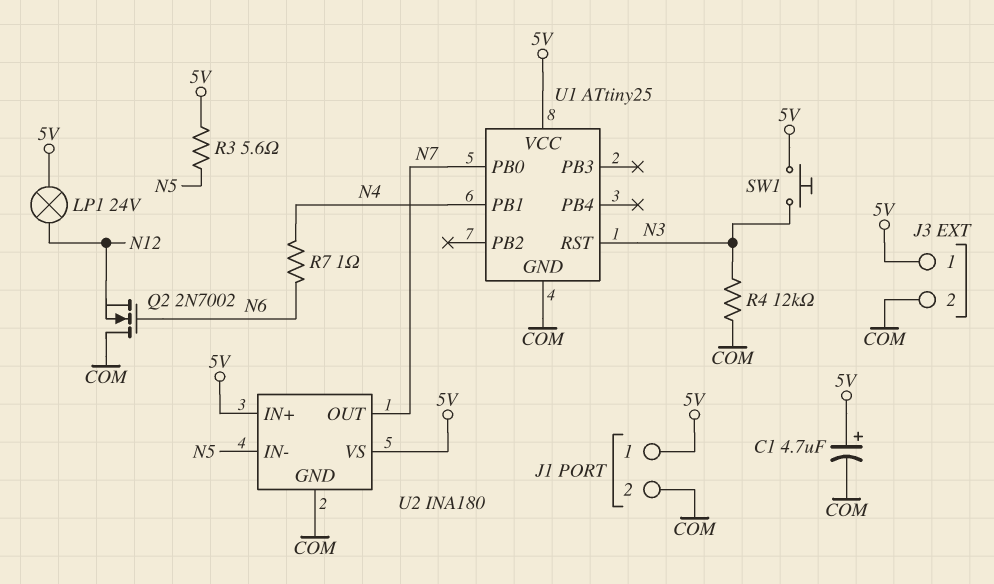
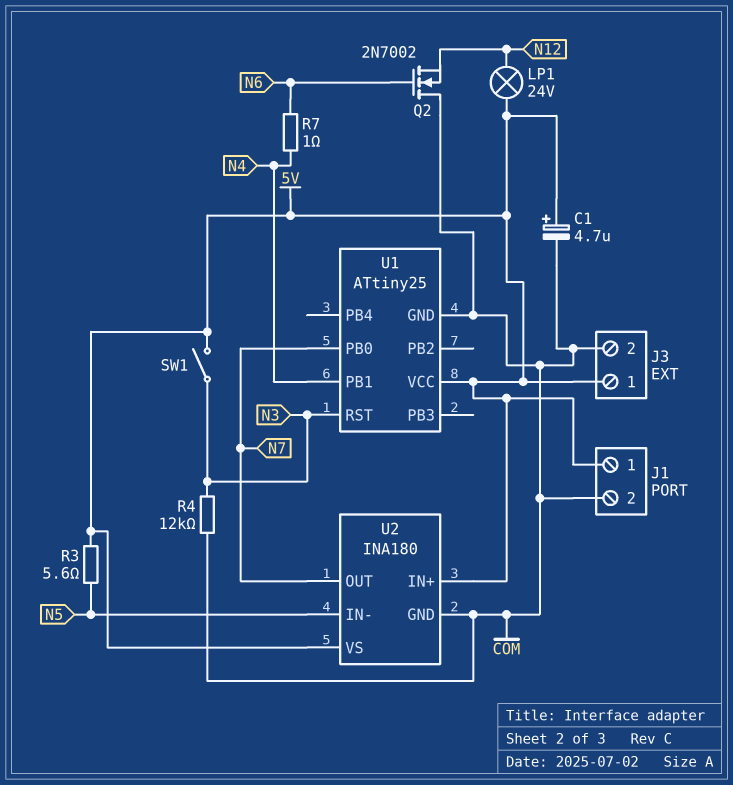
SW1: button (5V, N3) -> switch (5V, N3)

